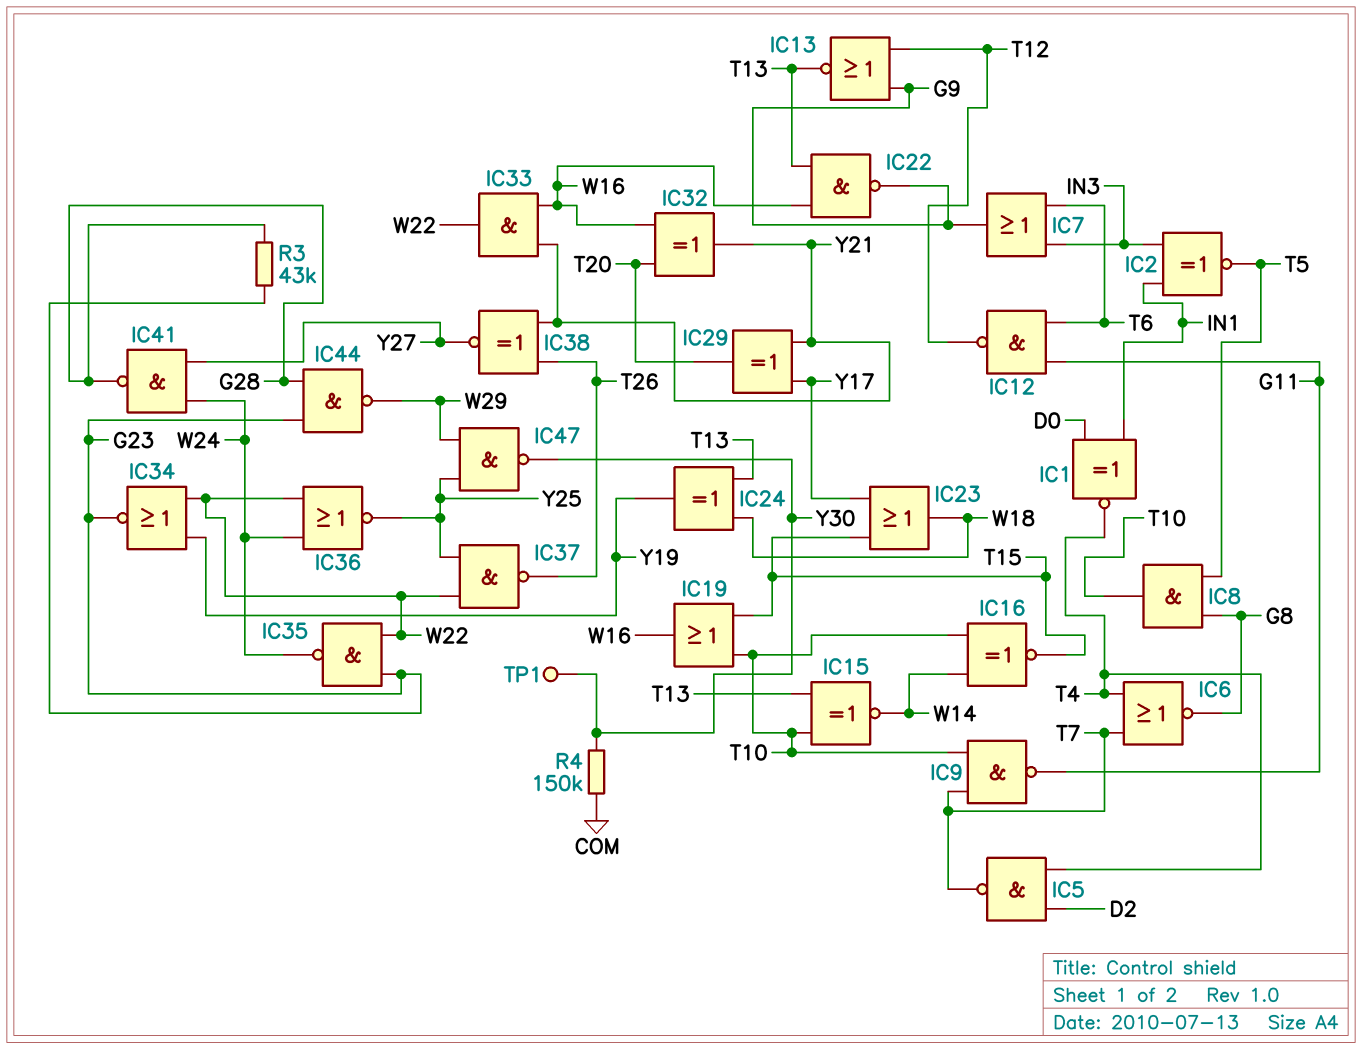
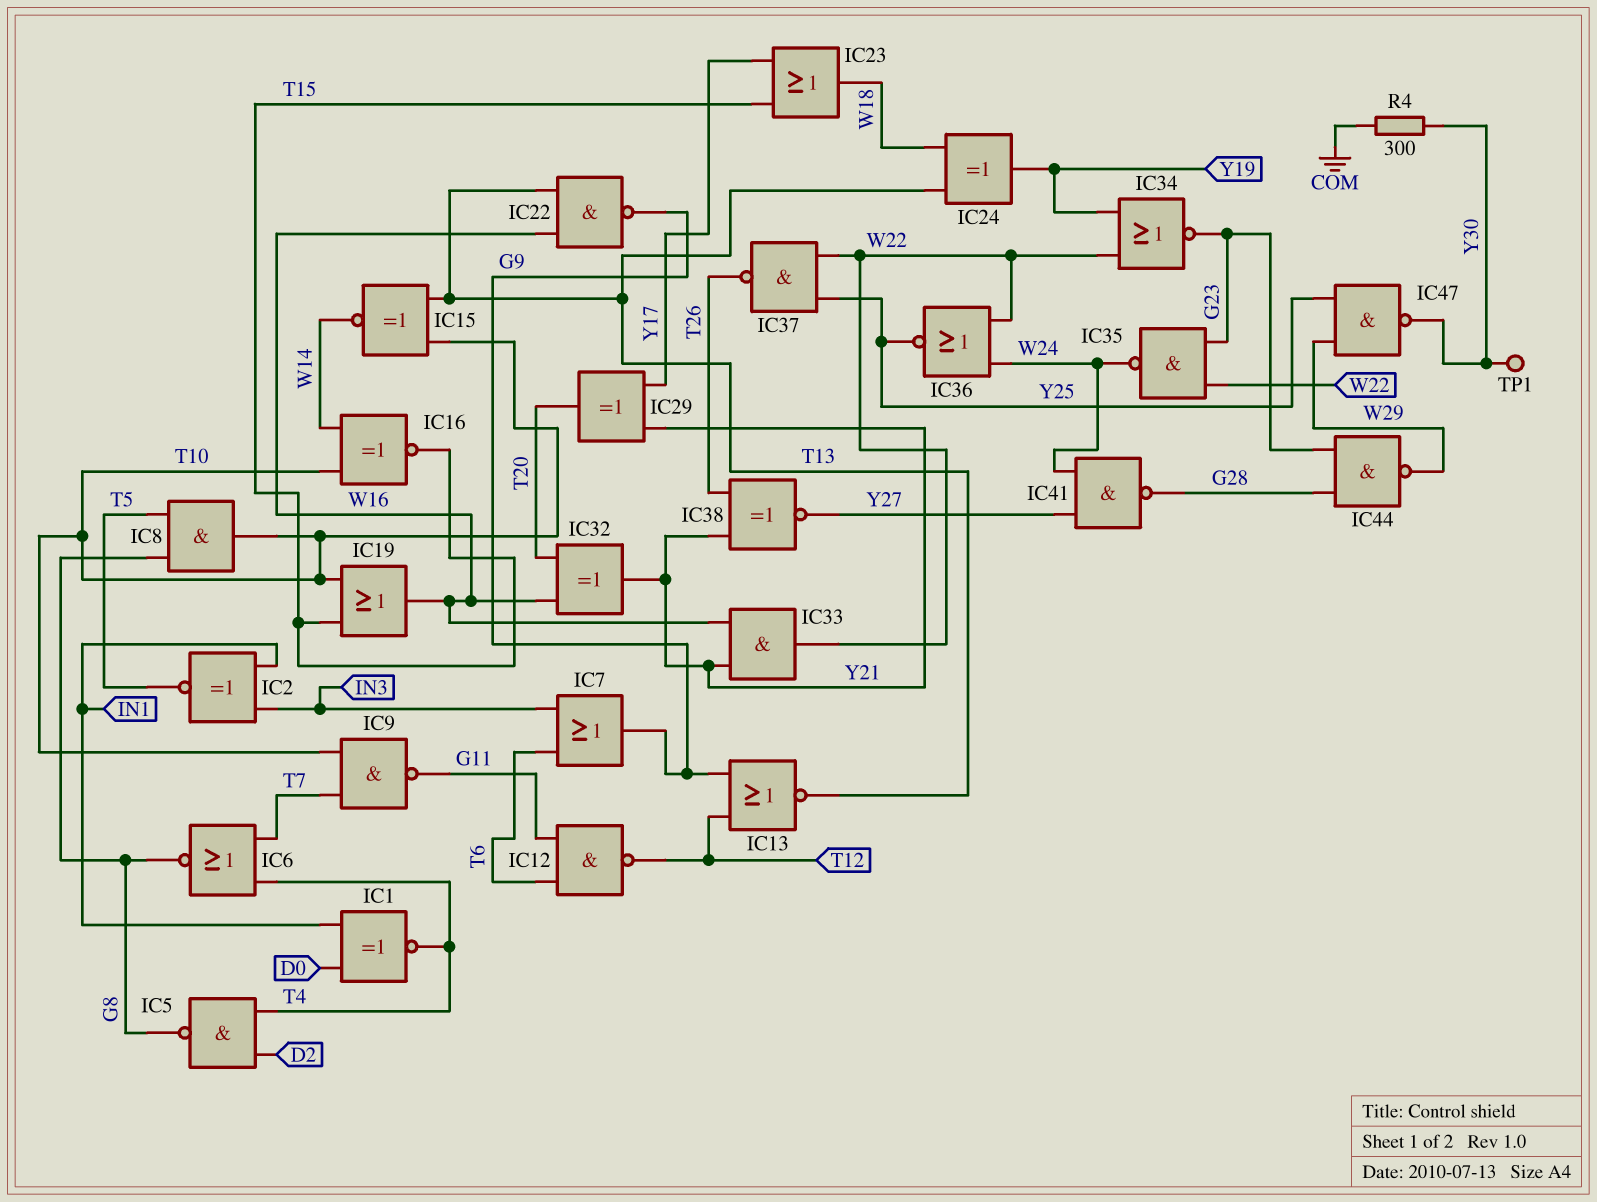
IC5: NAND (in D2, in T4, out T7) -> NAND (in D2, in T4, out G8)
R3: 43k (G23, G28) -> none
R4: 150k (COM, Y30) -> 300 (COM, Y30)

